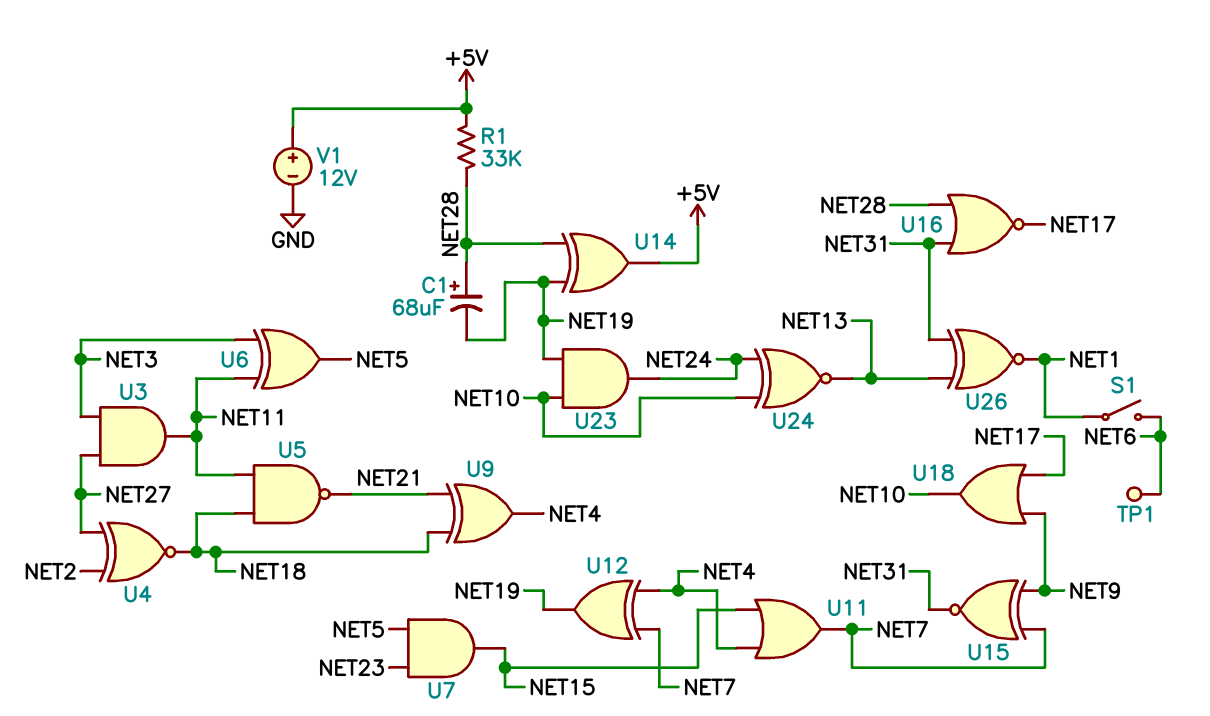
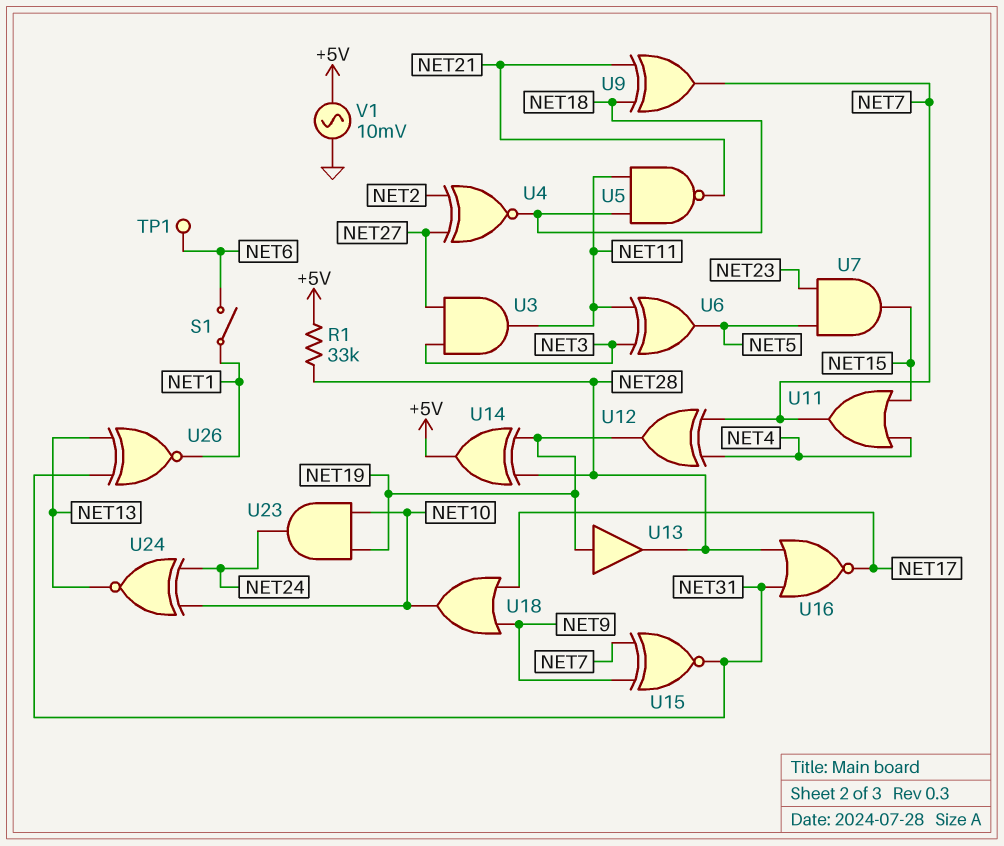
C1: 68uF (plus NET28, minus NET19) -> none
U9: XOR (in NET18, in NET21, out NET4) -> XOR (in NET18, in NET21, out NET7)
U13: none -> buffer (in NET19, out NET28)
V1: 12V (plus +5V, minus GND) -> AC 10mV (+5V, GND)

